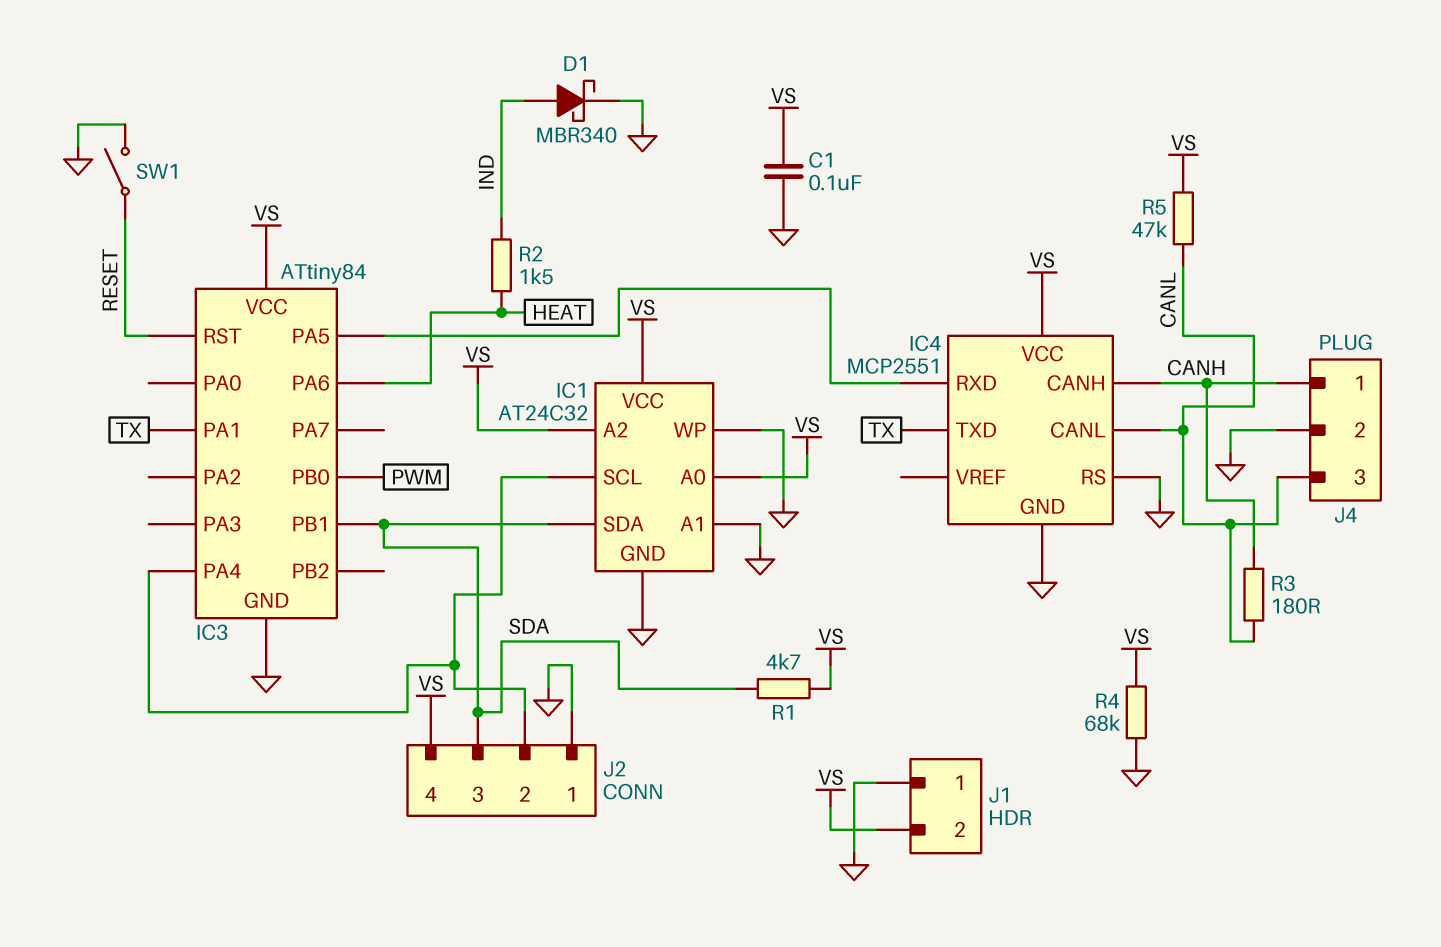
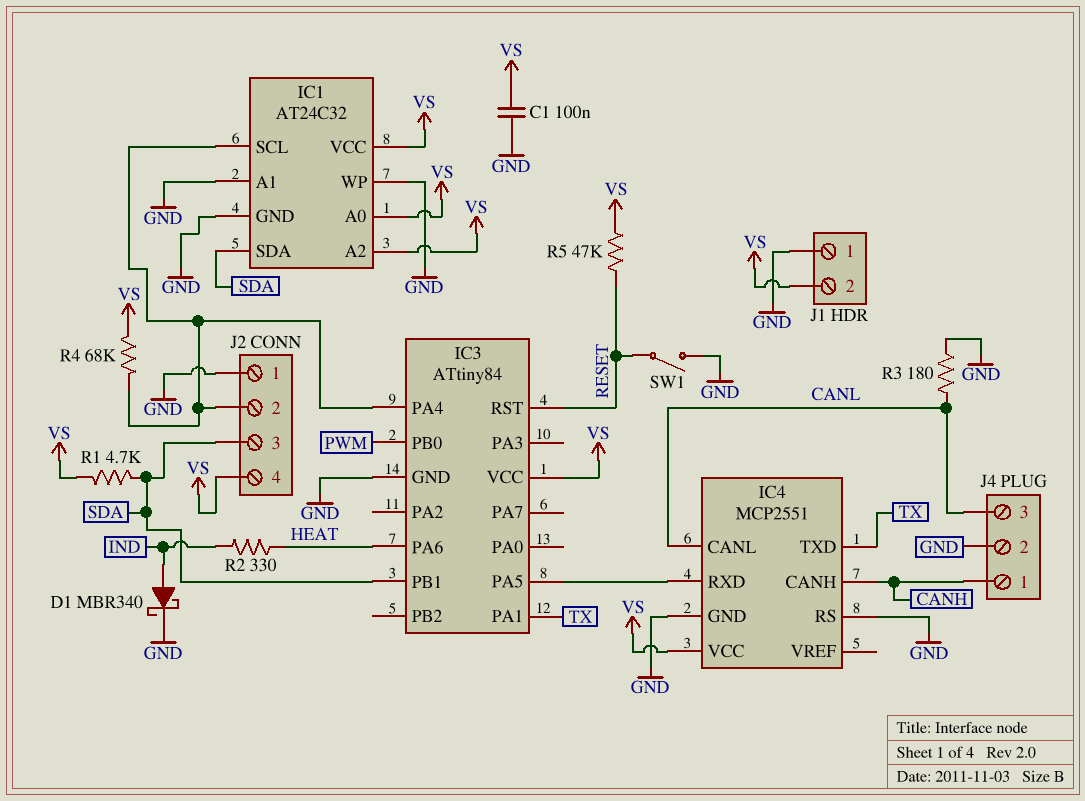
R2: 1.5k (HEAT, IND) -> 330 (HEAT, IND)
R3: 180 (CANH, CANL) -> 180 (CANL, GND)
R4: 68k (GND, VS) -> 68k (IC1/SCL, VS)
R5: 47k (CANL, VS) -> 47k (RESET, VS)

